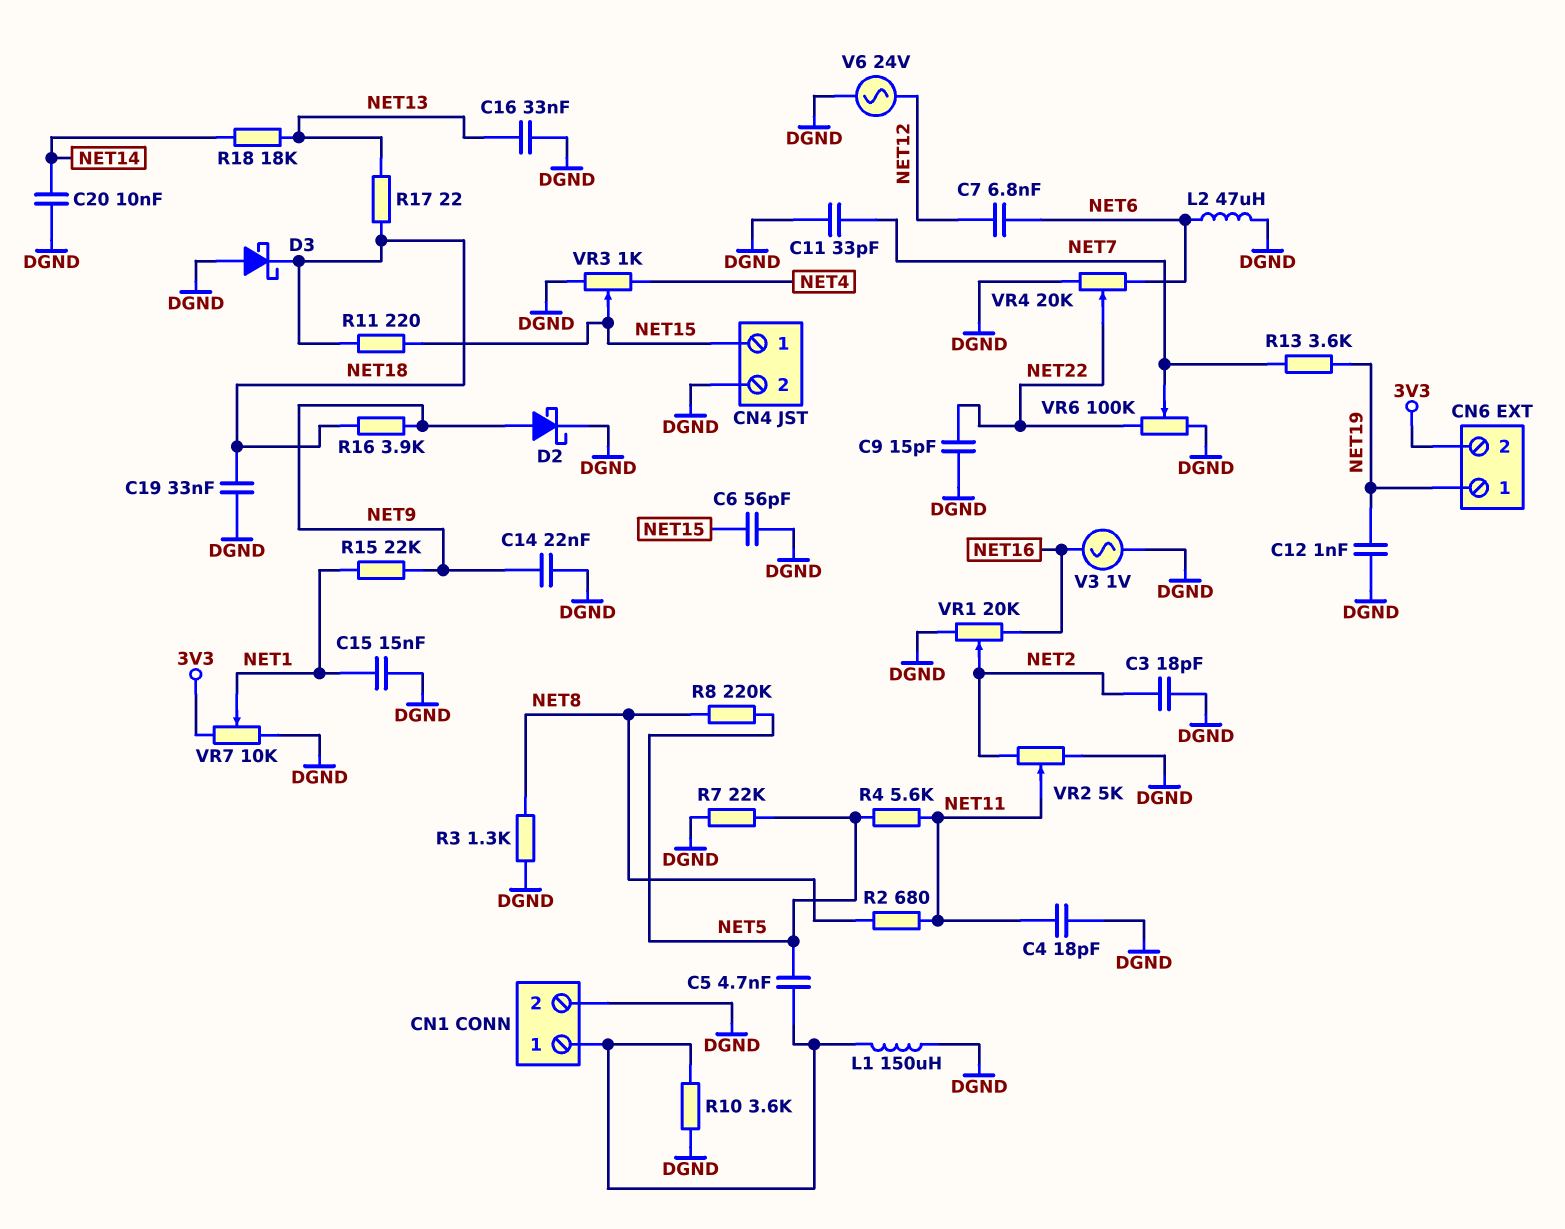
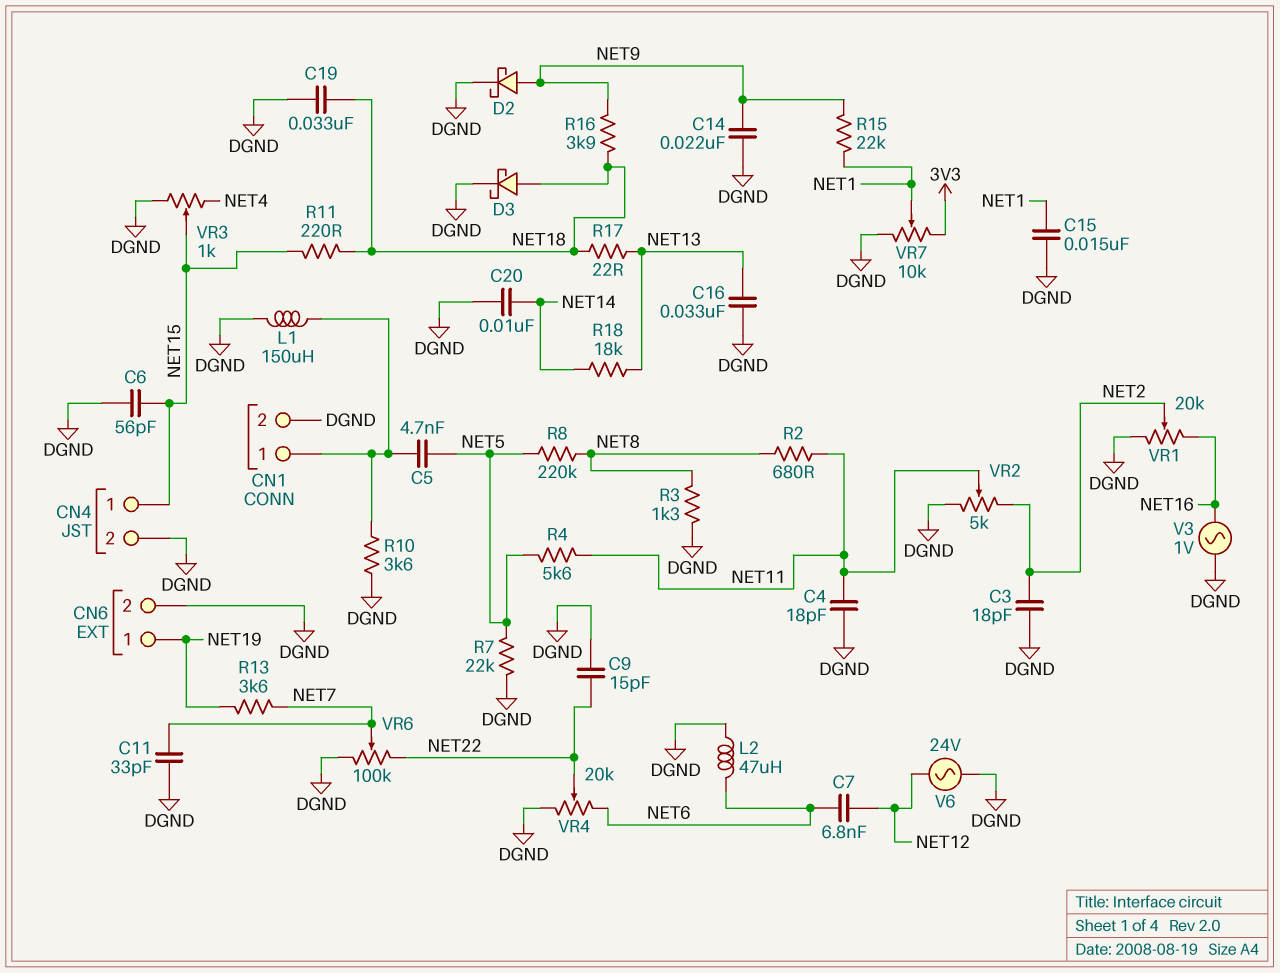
C12: 1nF (DGND, NET19) -> none
CN6 pin 2: 3V3 -> DGND
D3: schottky (A DGND, K NET18) -> schottky (A NET18, K DGND)

